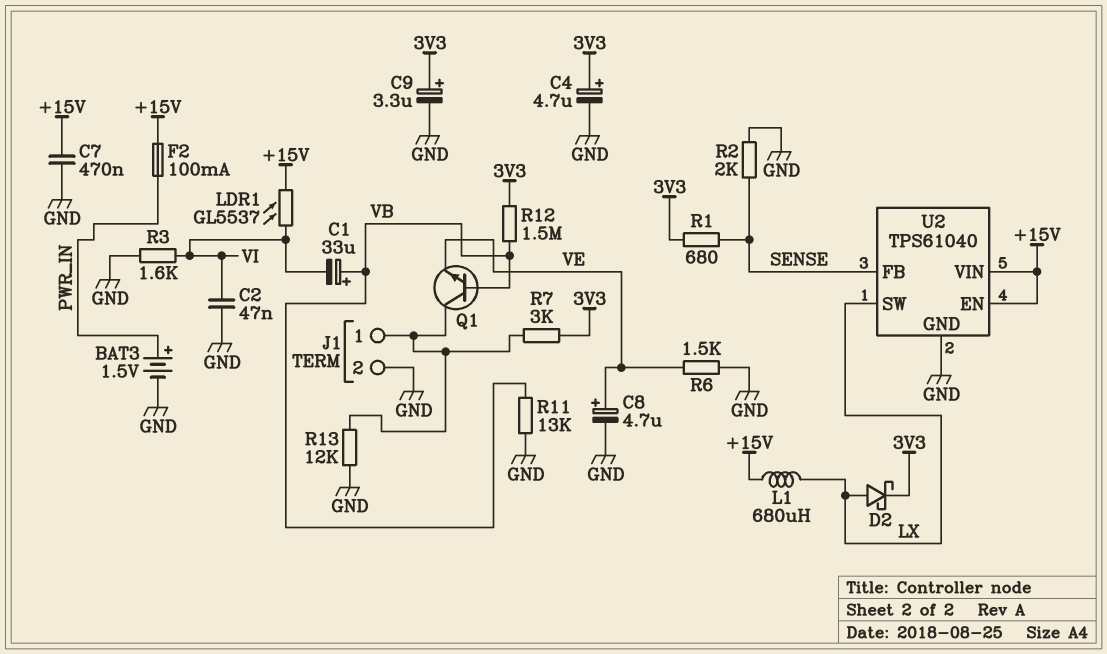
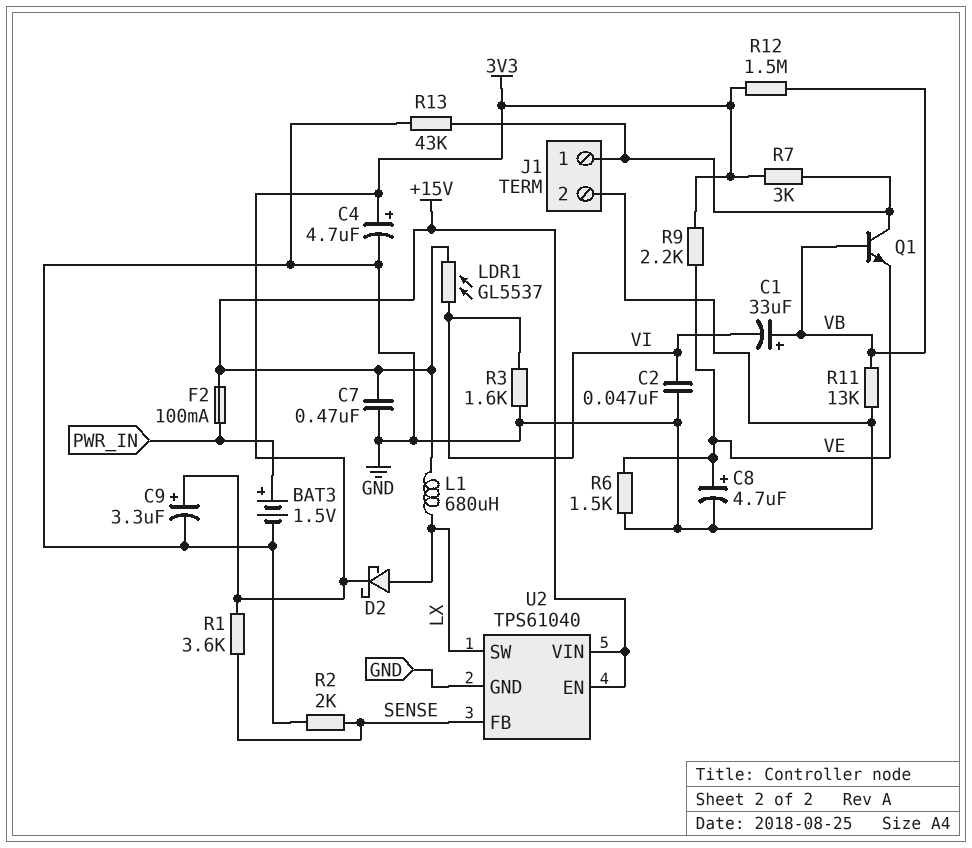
R1: 680 (3V3, SENSE) -> 3.6k (3V3, SENSE)
R9: none -> 2.2k (3V3, VE)
R13: 12k (GND, J1/1) -> 43k (GND, J1/1)

